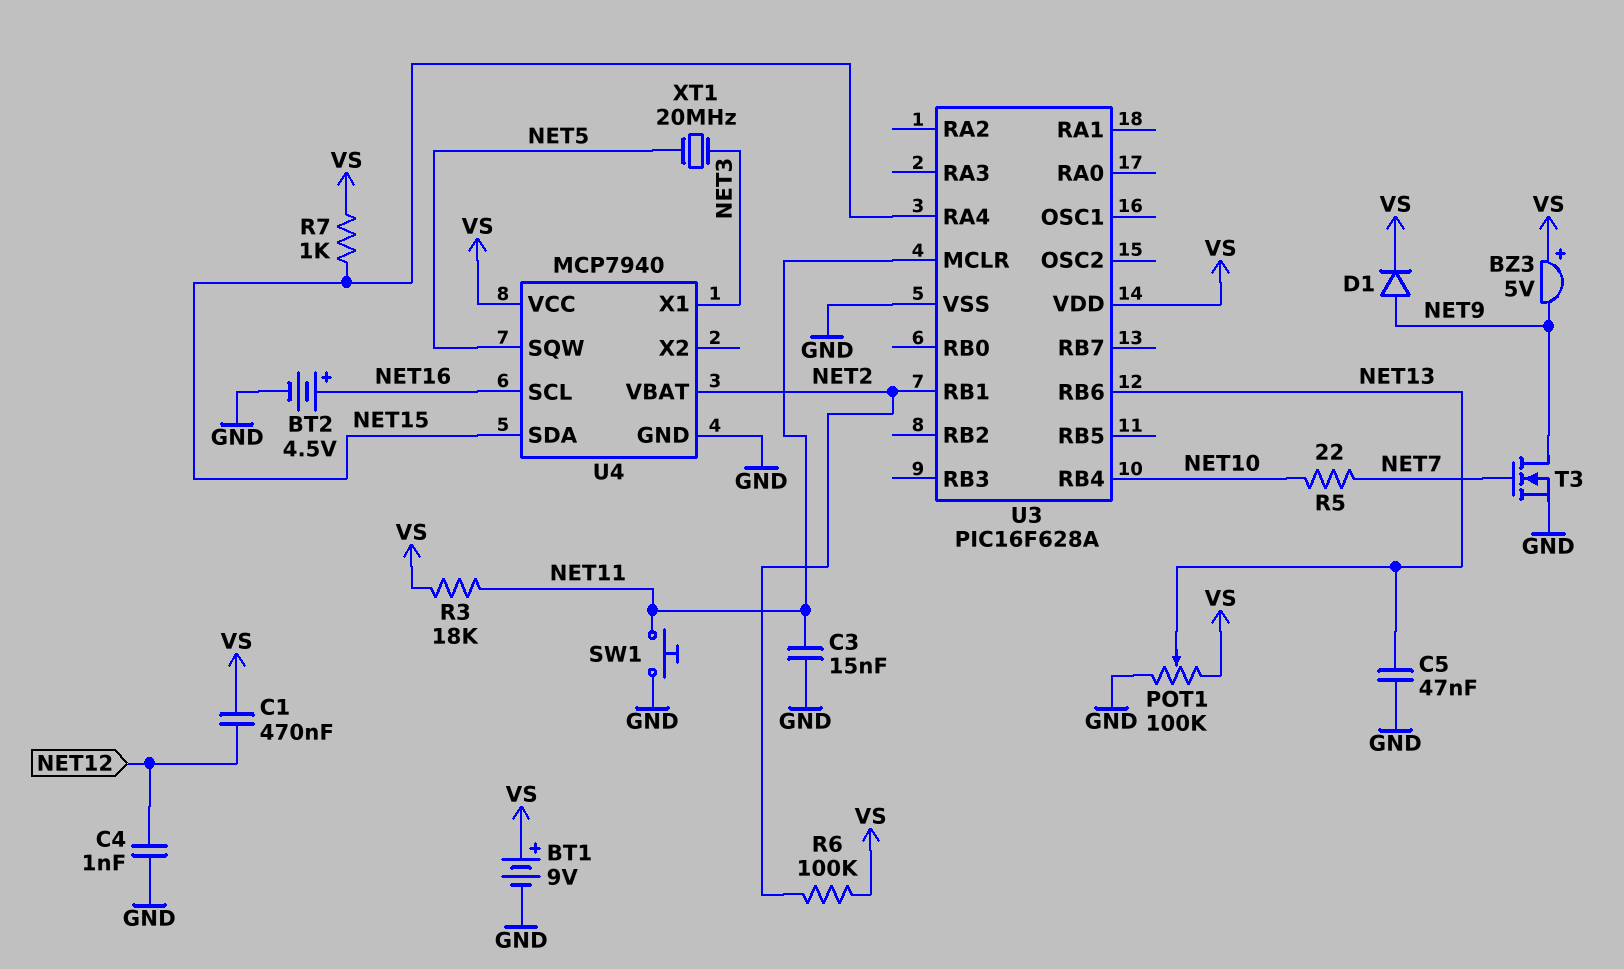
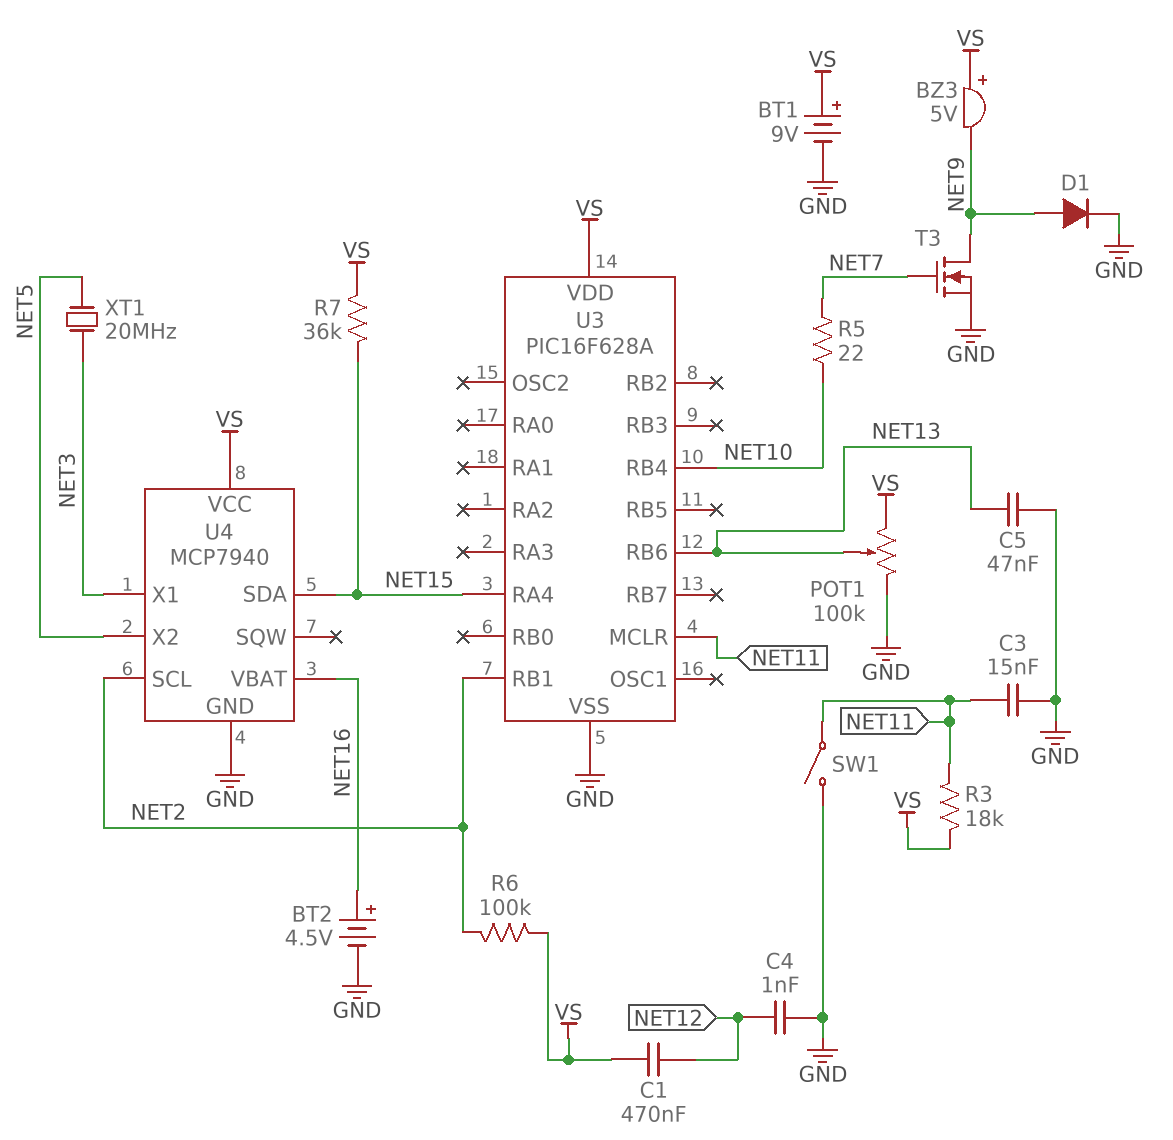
D1: diode (A NET9, K VS) -> diode (A NET9, K GND)
R7: 1k (NET15, VS) -> 36k (NET15, VS)
SW1: button (GND, NET11) -> switch (GND, NET11)
U4 pin SCL: NET16 -> NET2
U4 pin SQW: NET5 -> none
U4 pin VBAT: NET2 -> NET16
U4 pin X2: none -> NET5

